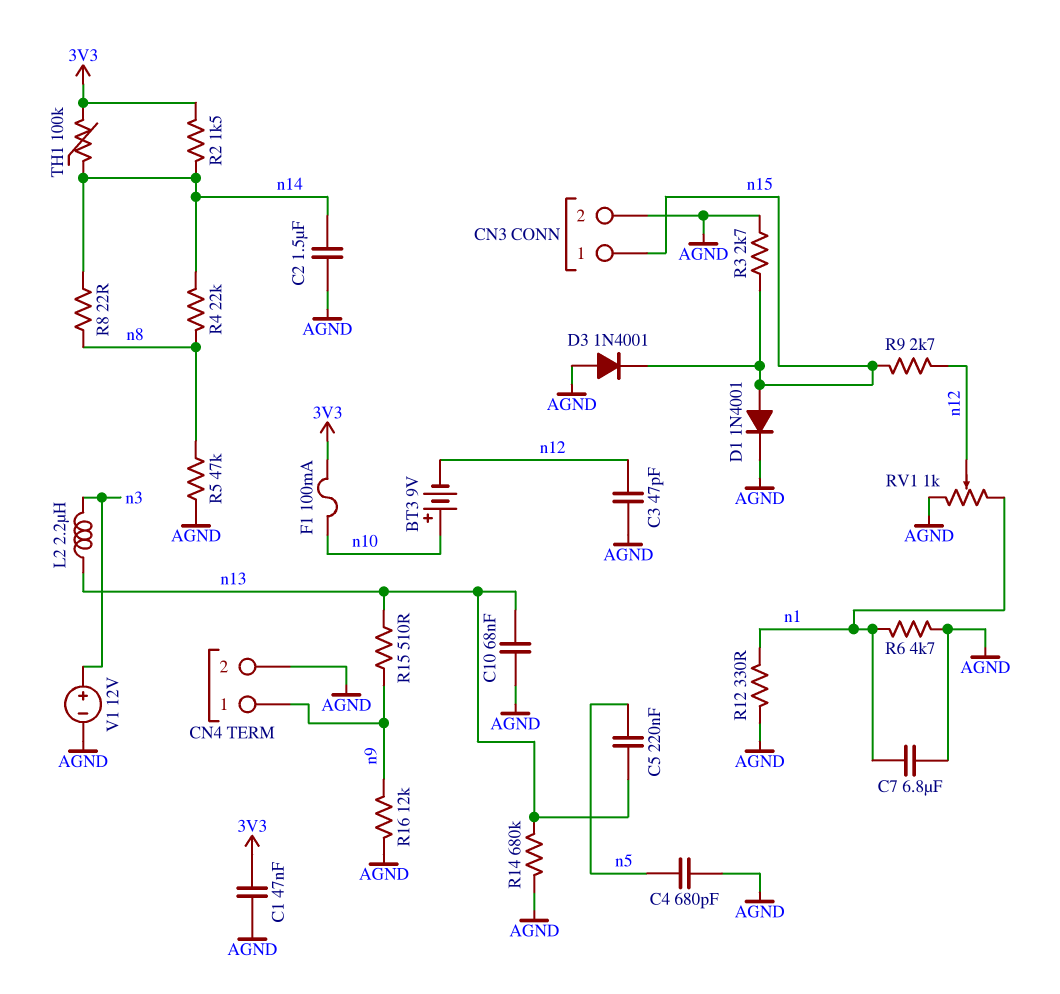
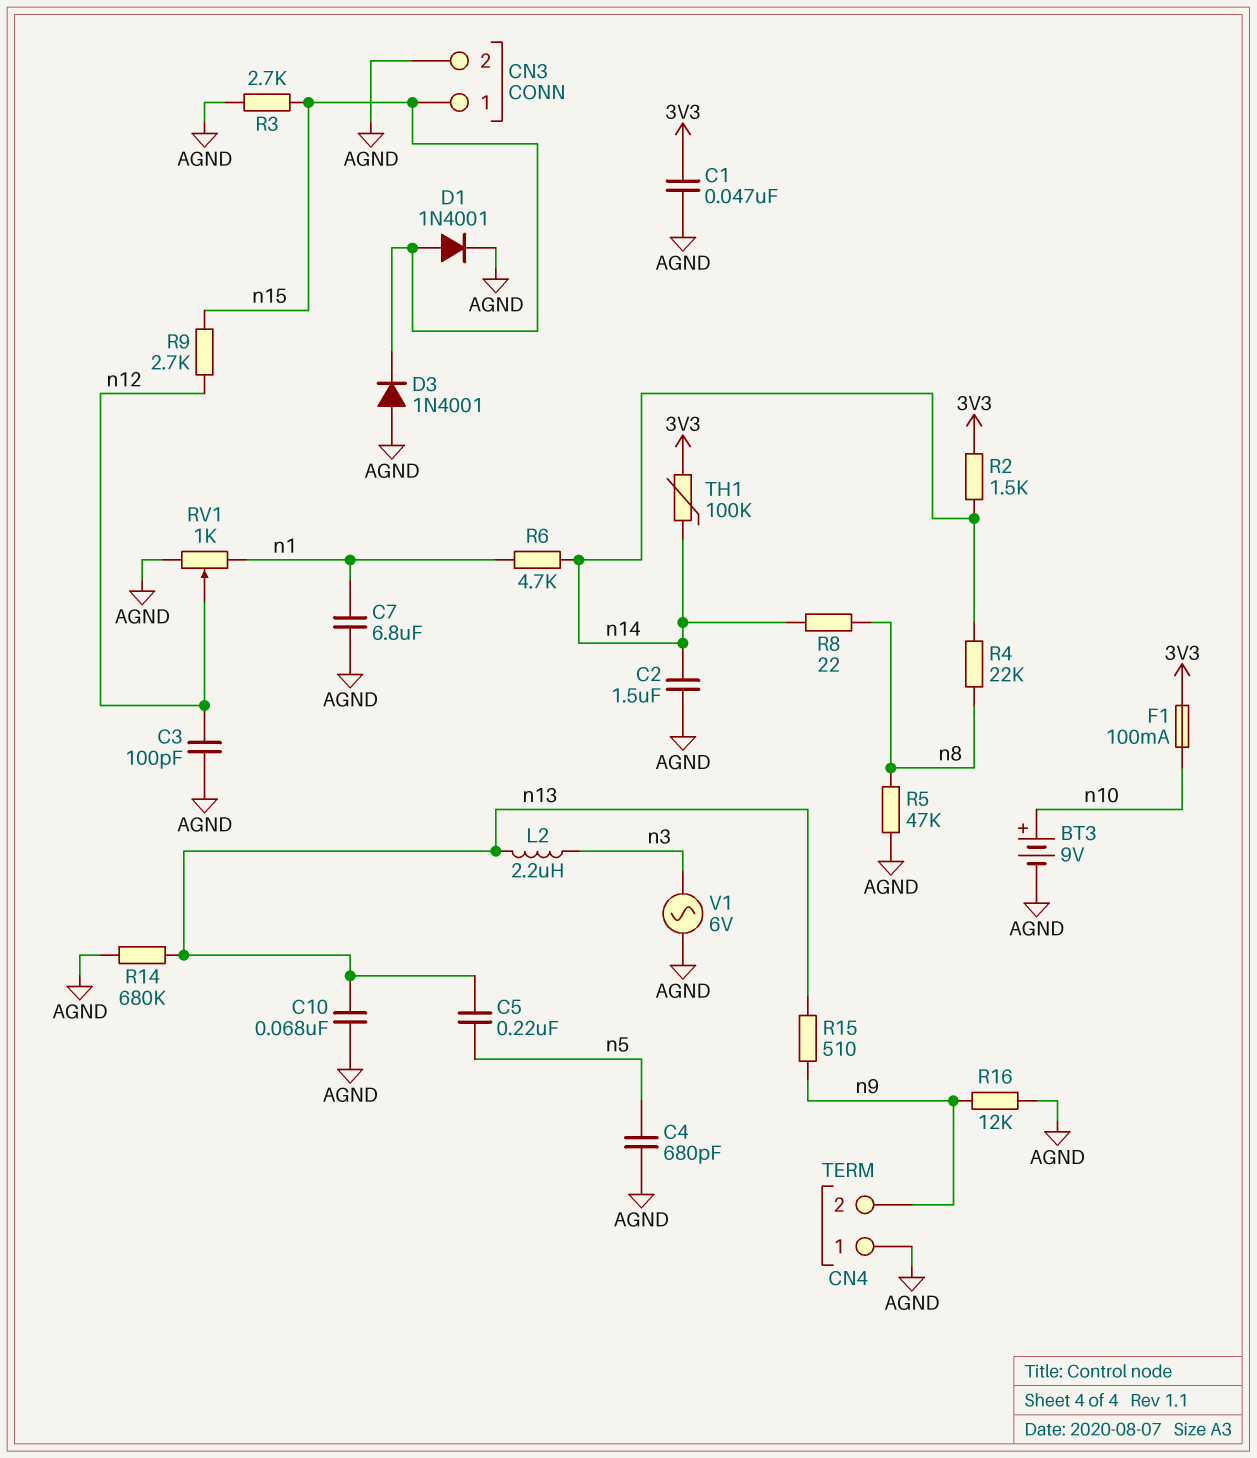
BT3: 9V (plus n10, minus n12) -> 9V (plus n10, minus AGND)
C3: 47pF (AGND, n12) -> 100pF (AGND, n12)
CN4 pin 1: n9 -> AGND
CN4 pin 2: AGND -> n9
R6: 4.7k (AGND, n1) -> 4.7k (n1, n14)
R12: 330 (AGND, n1) -> none
V1: 12V (plus n3, minus AGND) -> AC 6V (AGND, n3)

